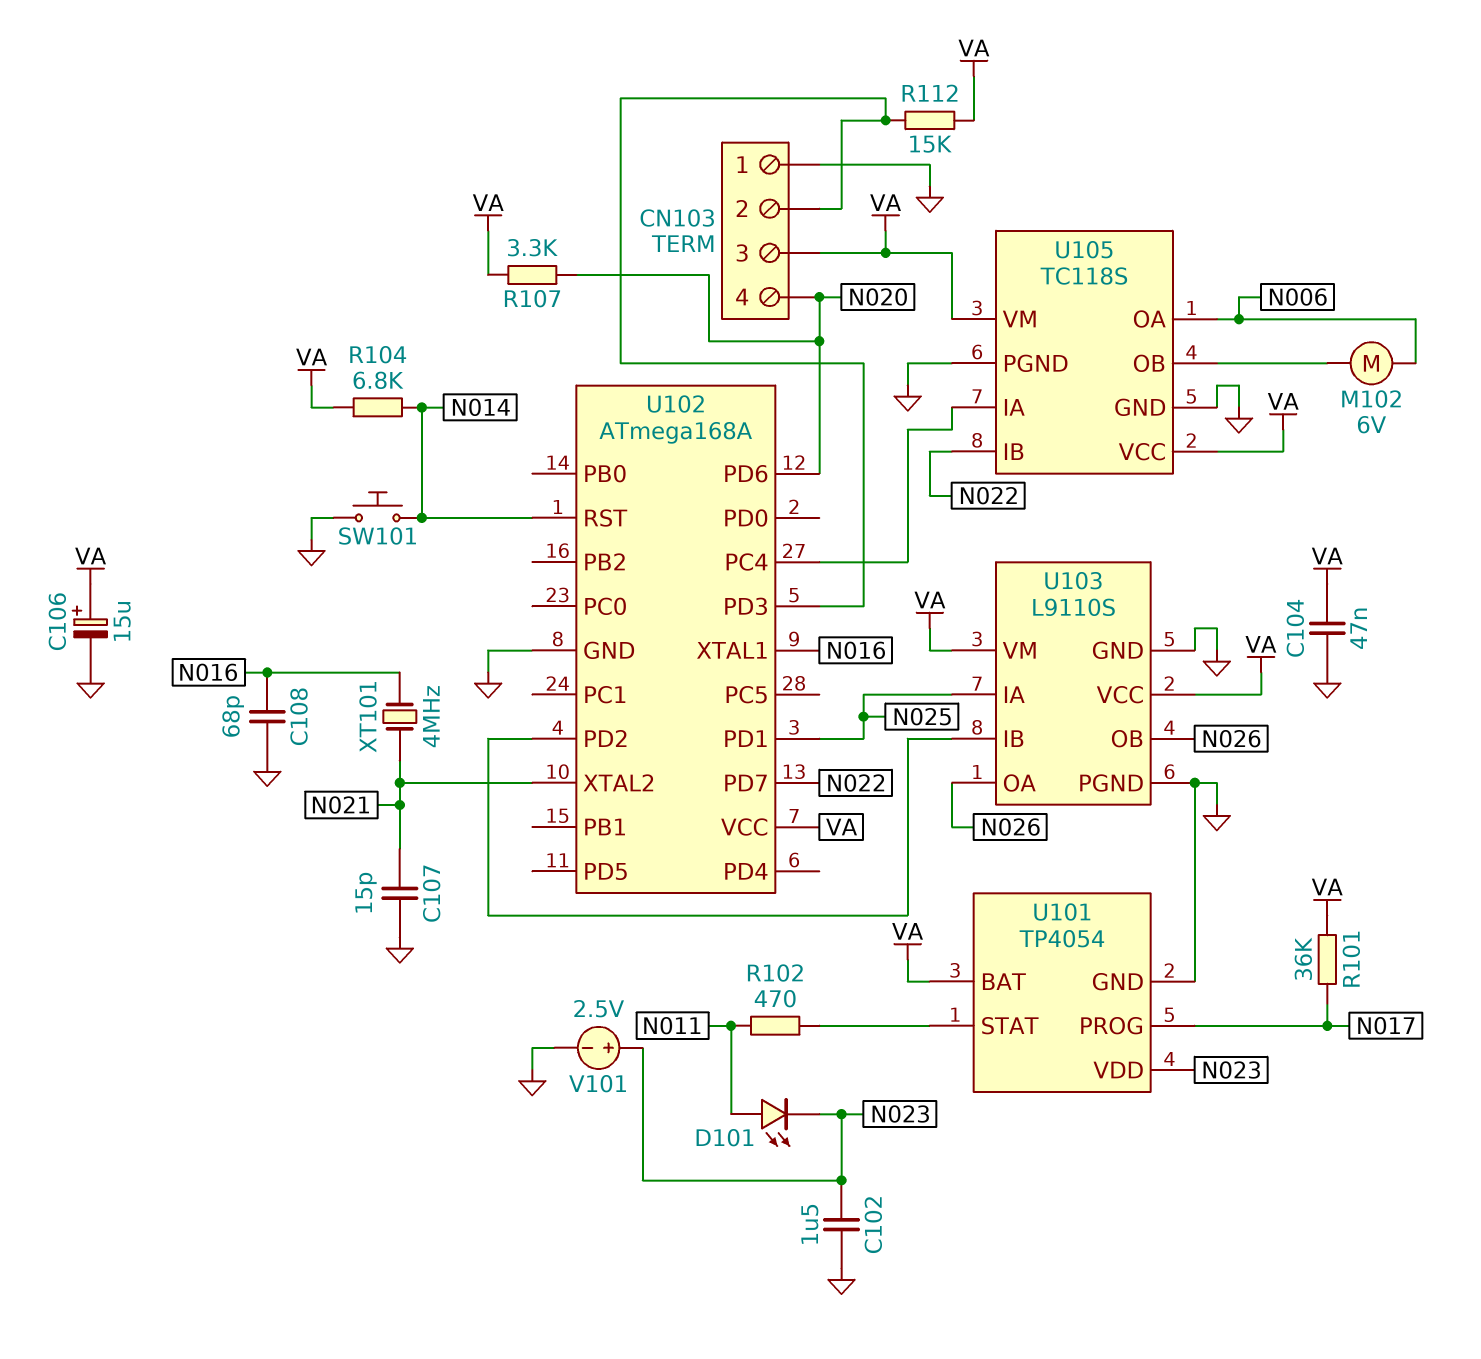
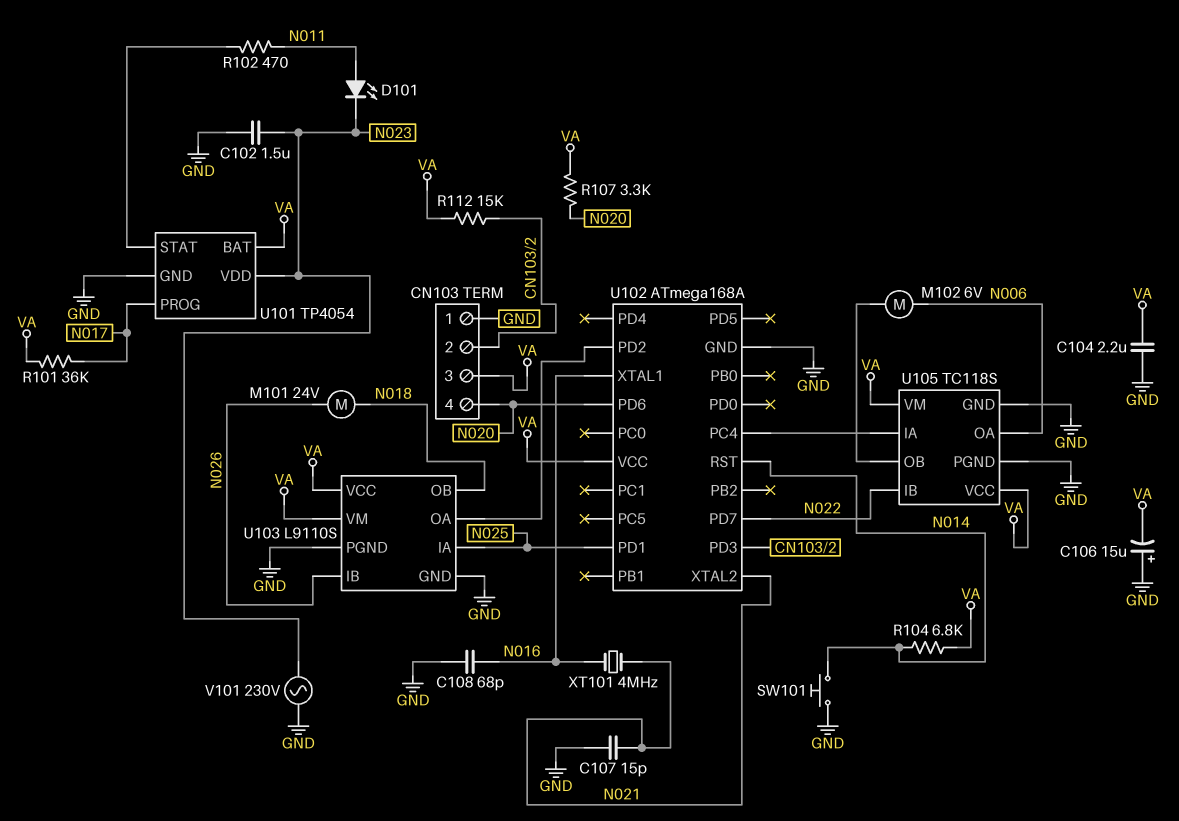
C104: 47nF (GND, VA) -> 2.2uF (GND, VA)
C106: 15uF (plus VA, minus GND) -> 15uF (plus GND, minus VA)
M101: none -> motor 24V (N018, N026)
U103 pin IB: U102/PD2 -> N026
U103 pin OA: N026 -> U102/PD2
U103 pin OB: N026 -> N018
V101: 2.5V (plus N023, minus GND) -> AC 230V (GND, N023)

